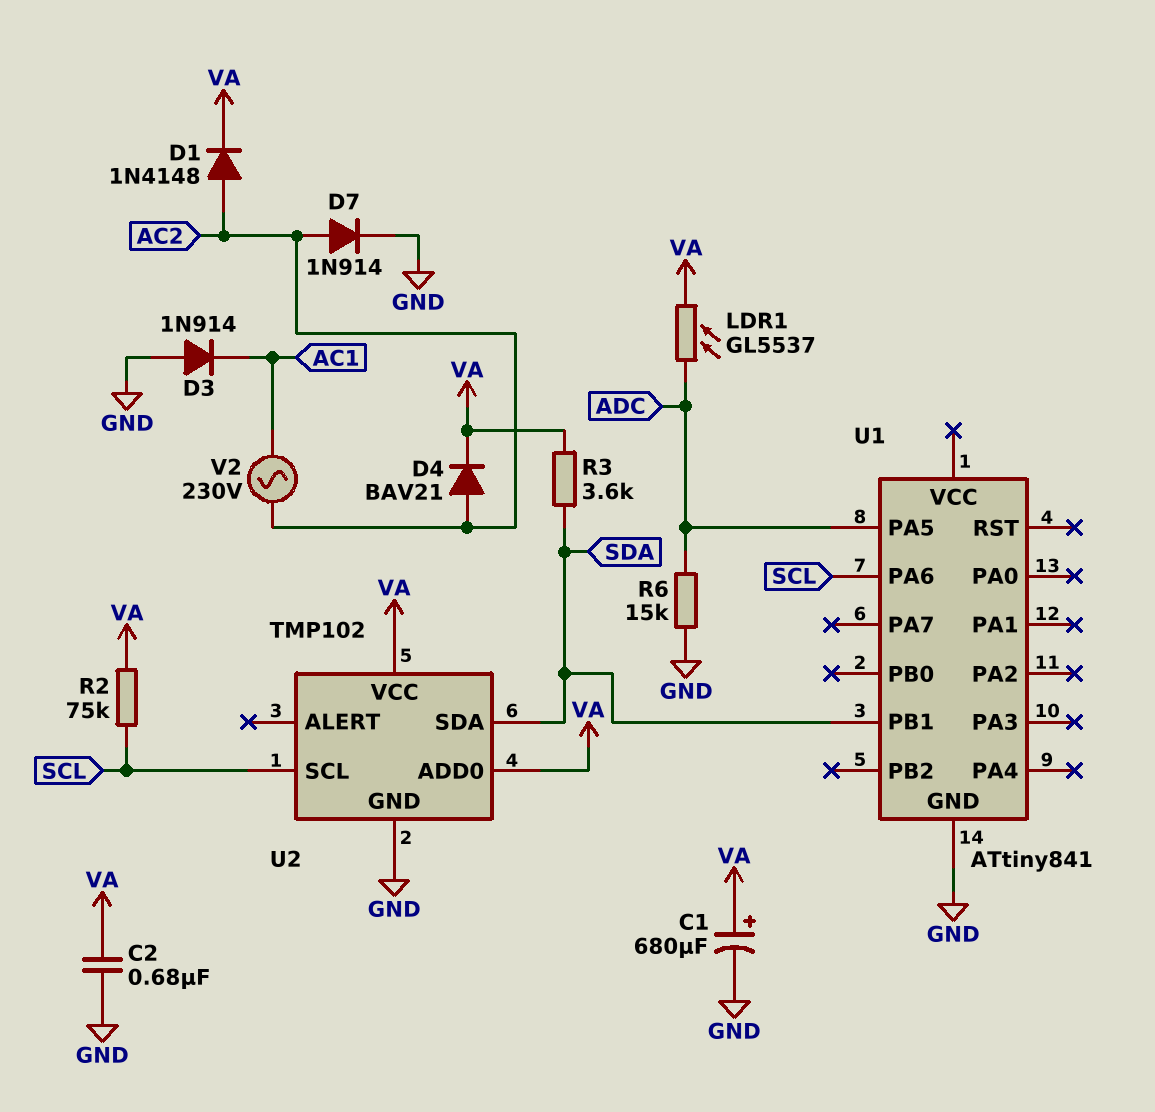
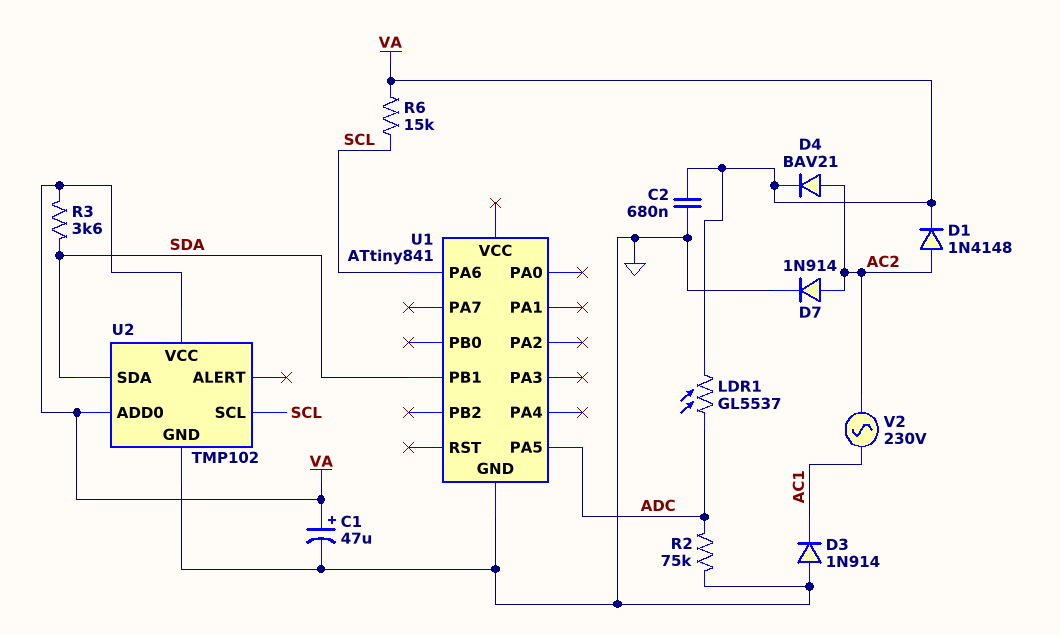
C1: 680uF (plus VA, minus GND) -> 47uF (plus VA, minus GND)
R2: 75k (SCL, VA) -> 75k (ADC, GND)
R6: 15k (ADC, GND) -> 15k (SCL, VA)

